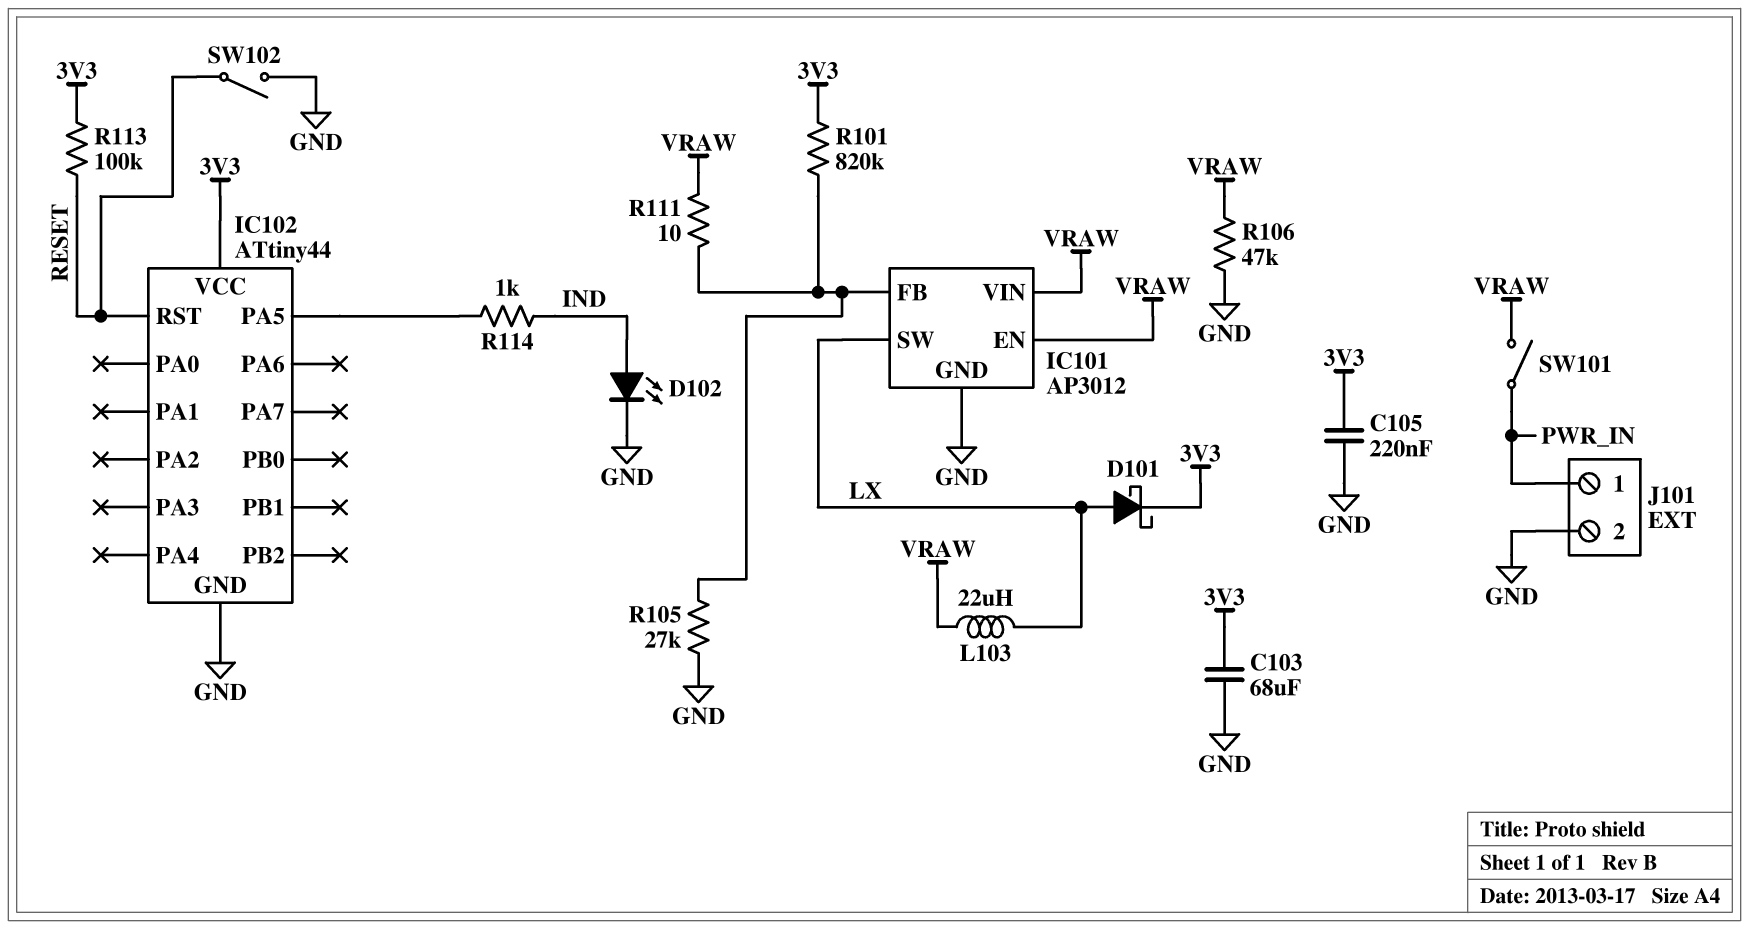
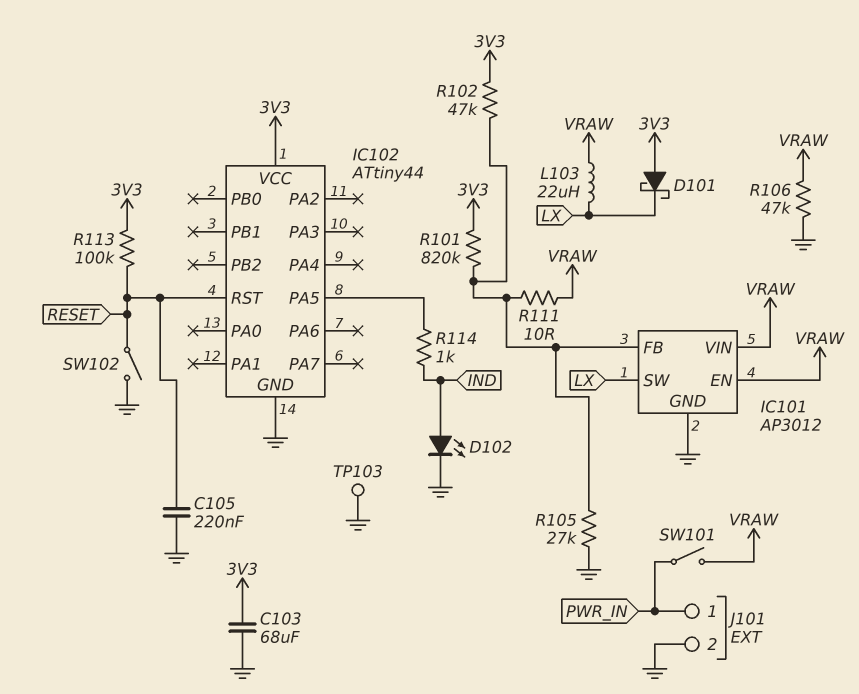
C105: 220nF (3V3, GND) -> 220nF (GND, RESET)
D101: schottky (A LX, K 3V3) -> schottky (A 3V3, K LX)
R102: none -> 47k (3V3, IC101/FB)
TP103: none -> test point (GND)

